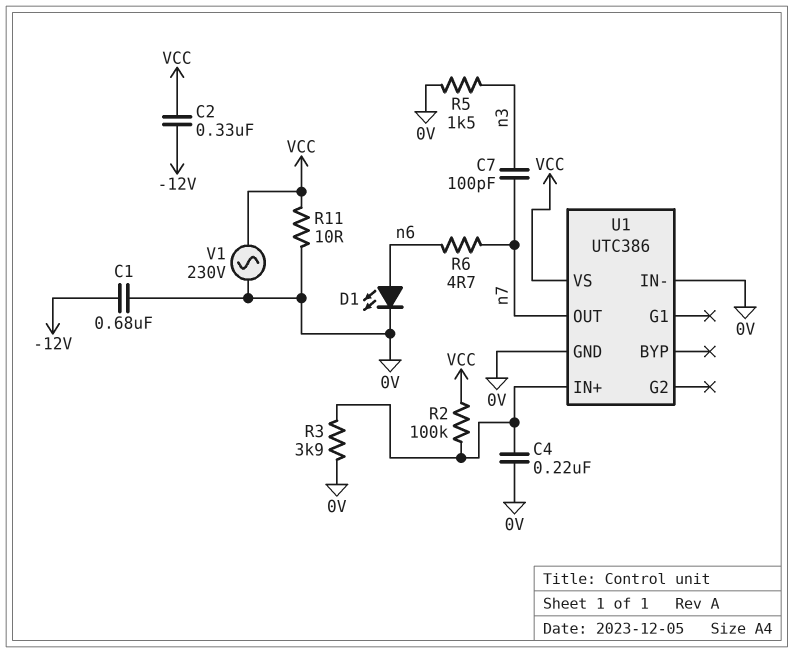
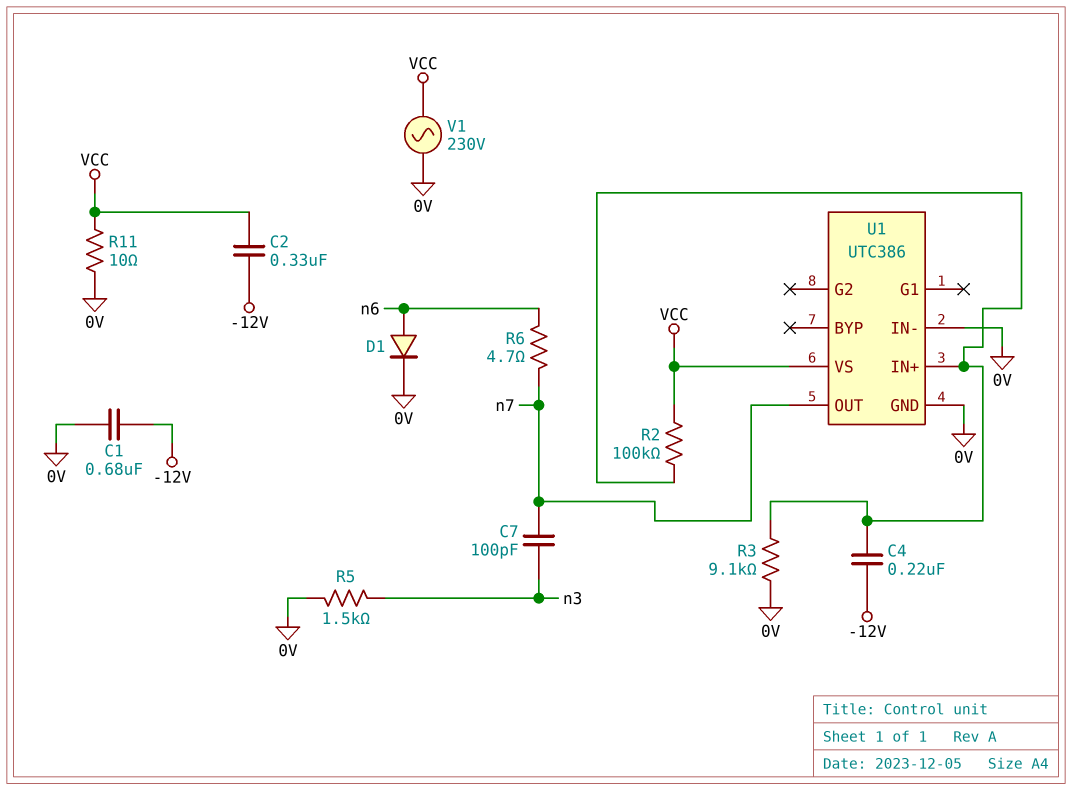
C4: 220nF (0V, U1/IN+) -> 220nF (-12V, U1/IN+)
D1: LED (A n6, K 0V) -> diode (A n6, K 0V)
R3: 3.9k (0V, U1/IN+) -> 9.1k (0V, U1/IN+)

